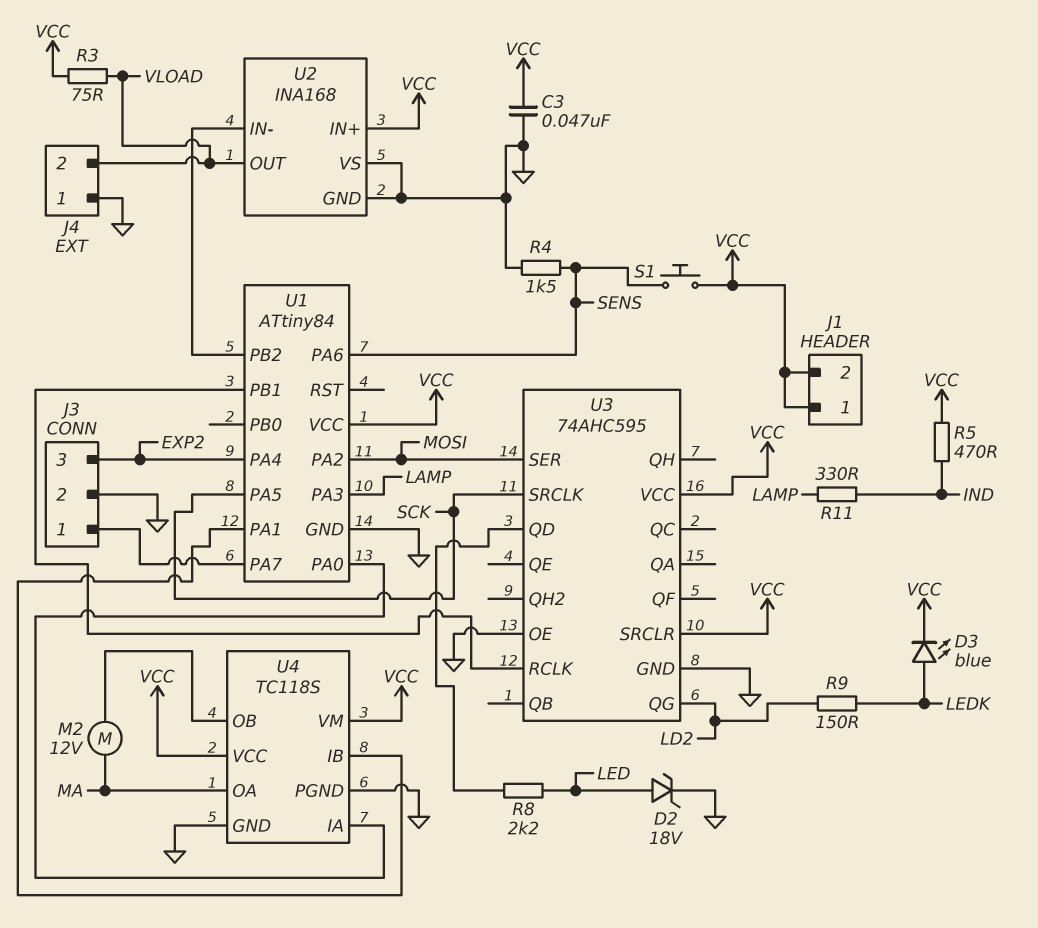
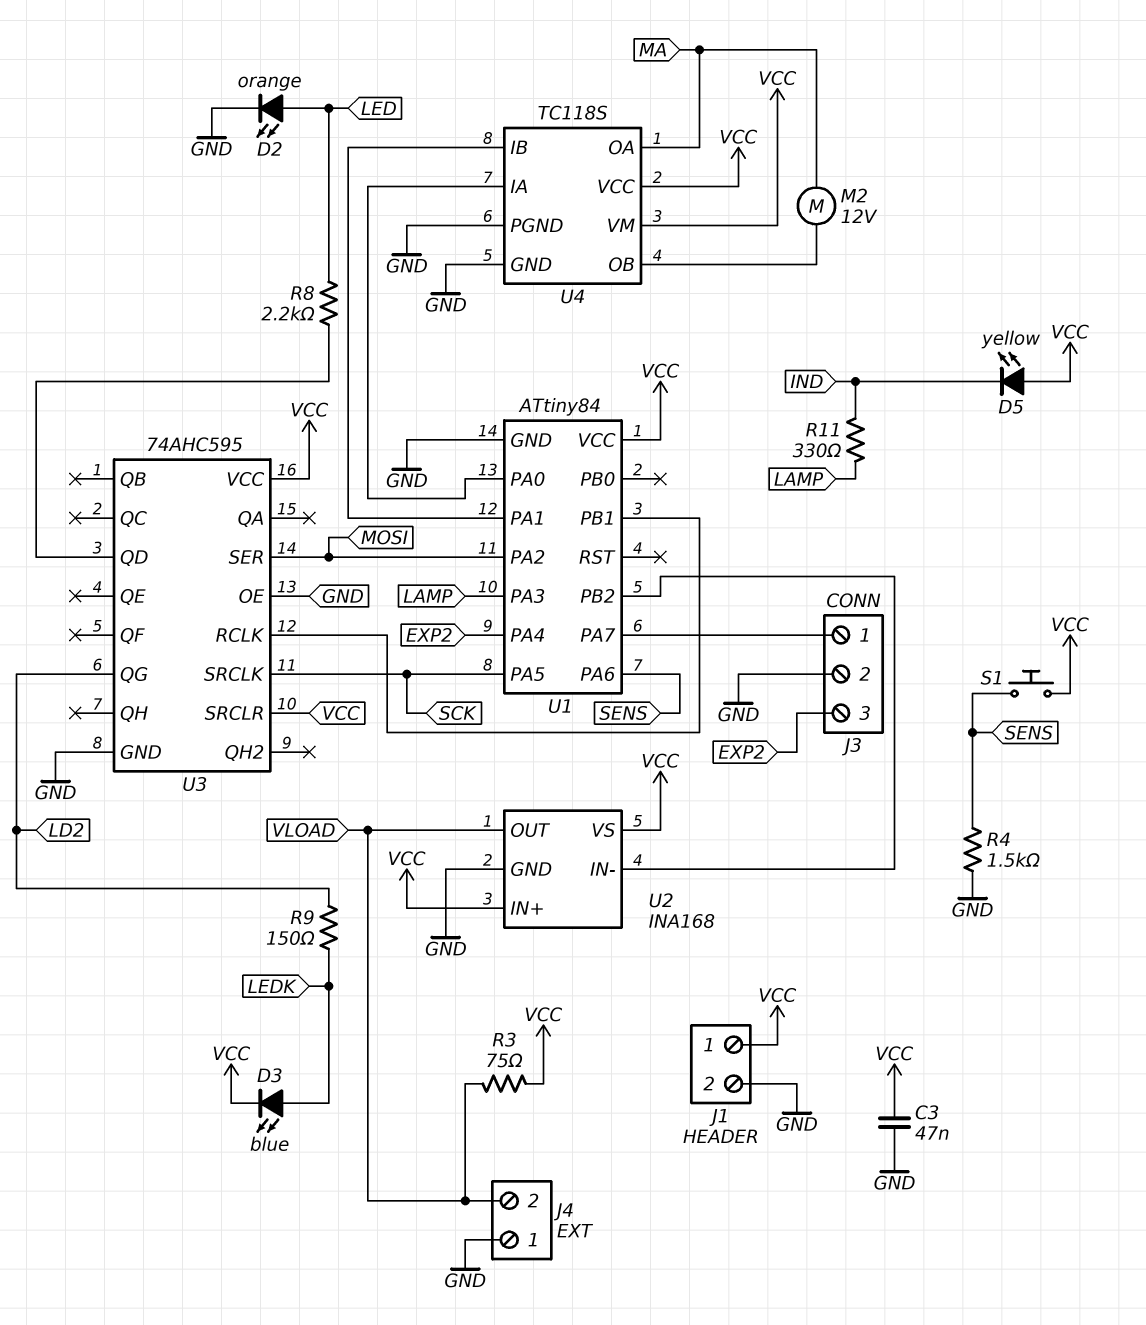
D2: zener 18V (A LED, K GND) -> LED orange (A LED, K GND)
D5: none -> LED yellow (A VCC, K IND)
J1 pin 2: VCC -> GND
R5: 470 (IND, VCC) -> none
U2 pin VS: GND -> VCC

